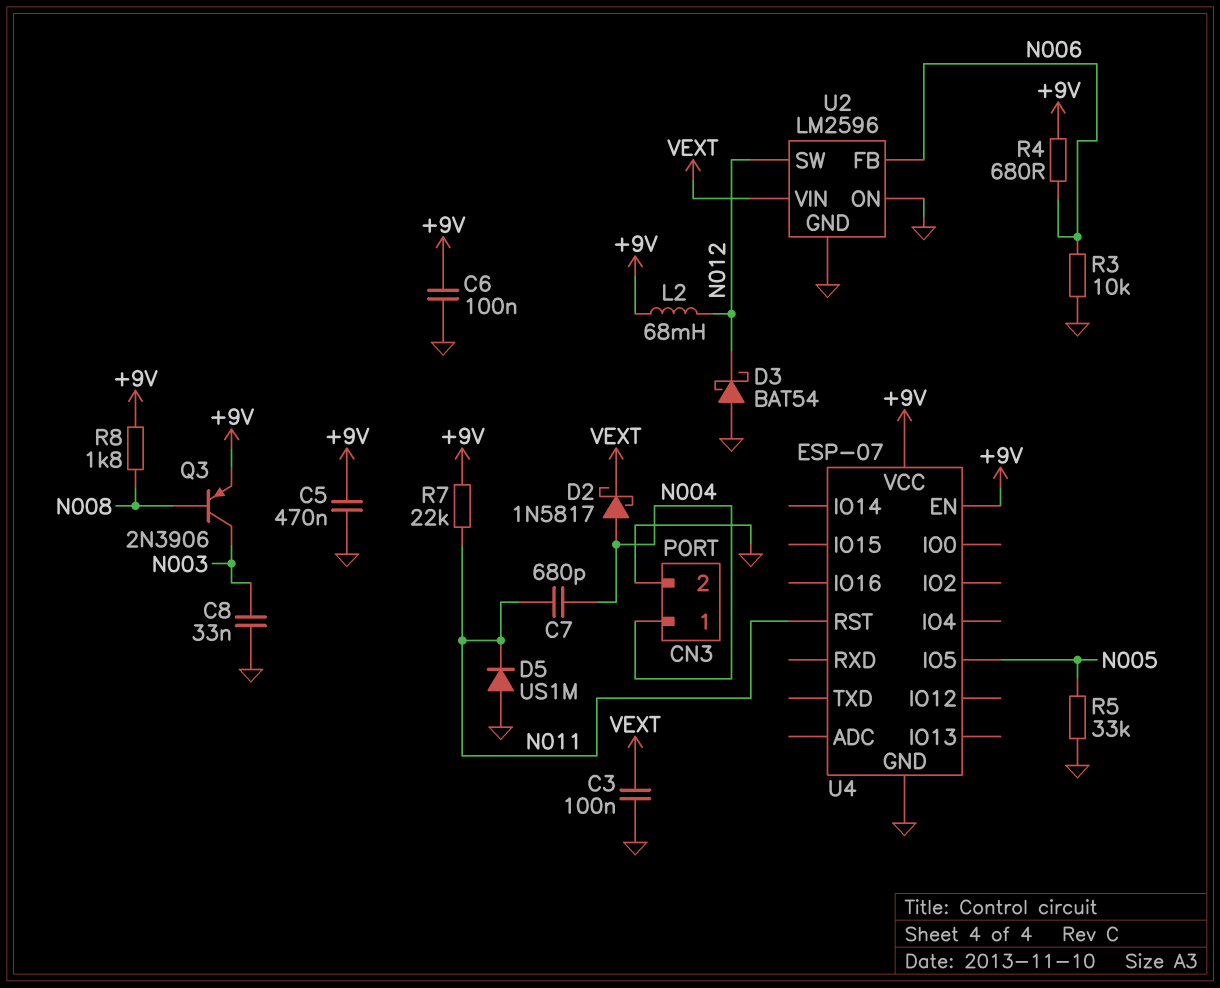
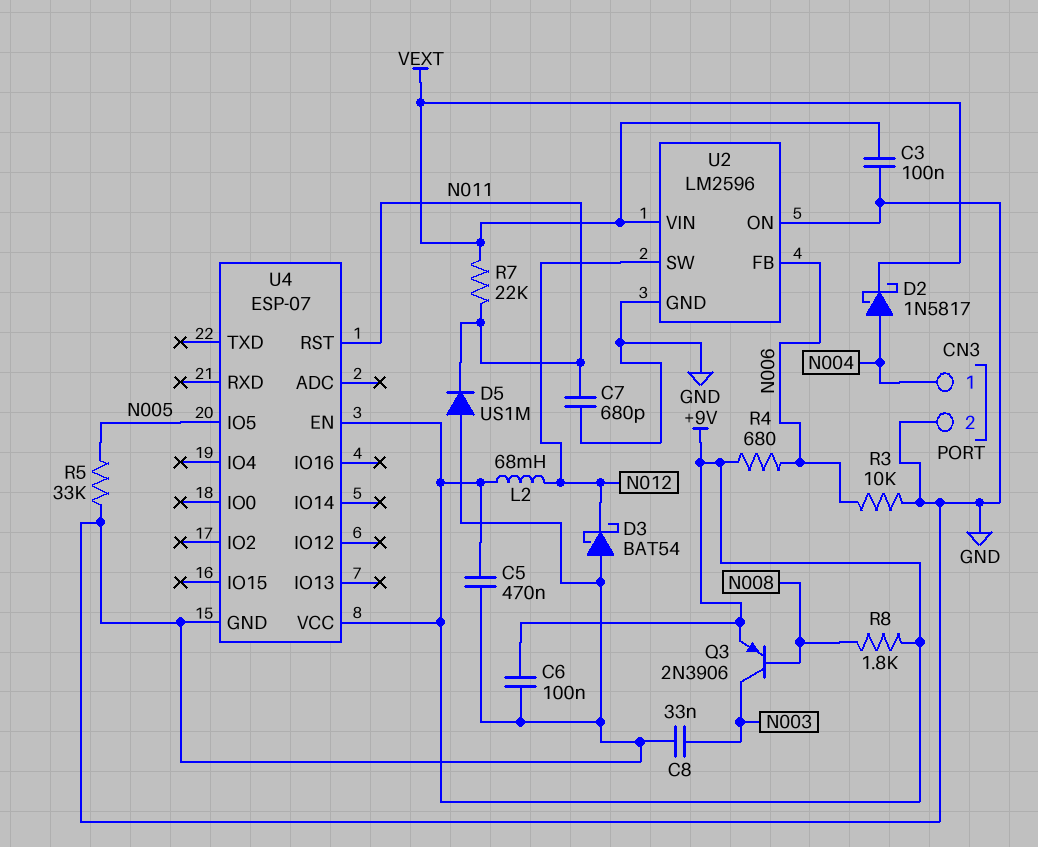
C7: 680pF (N004, N011) -> 680pF (GND, N011)
R7: 22k (+9V, N011) -> 22k (N011, VEXT)

